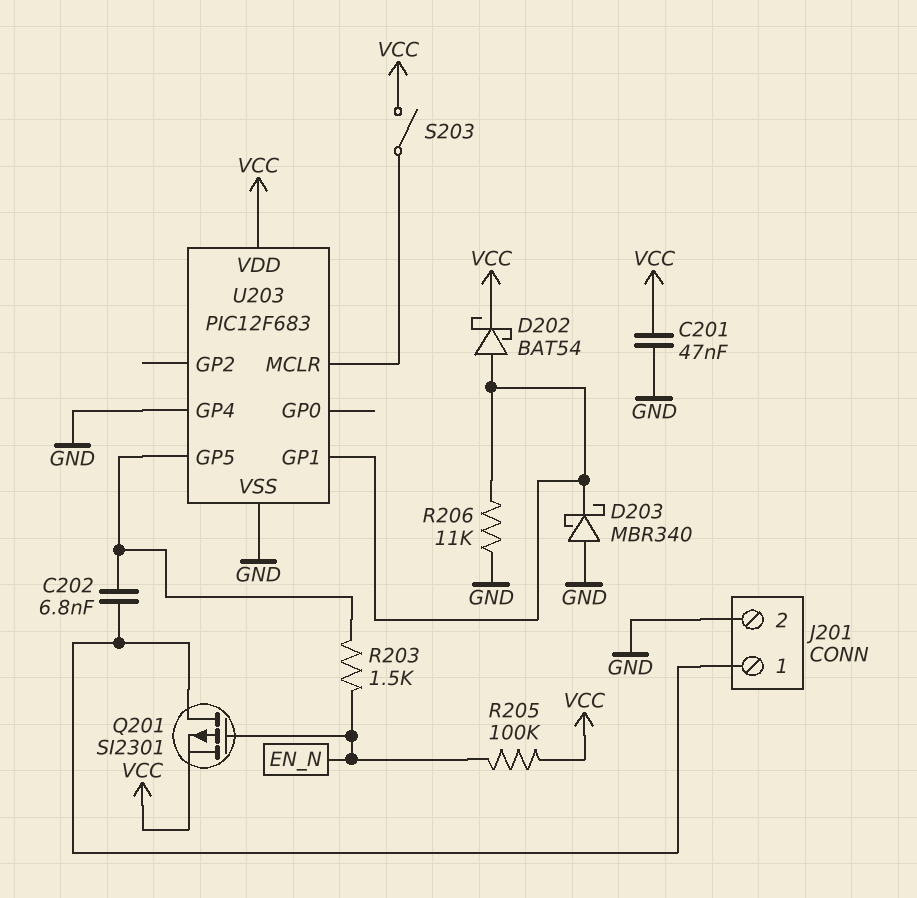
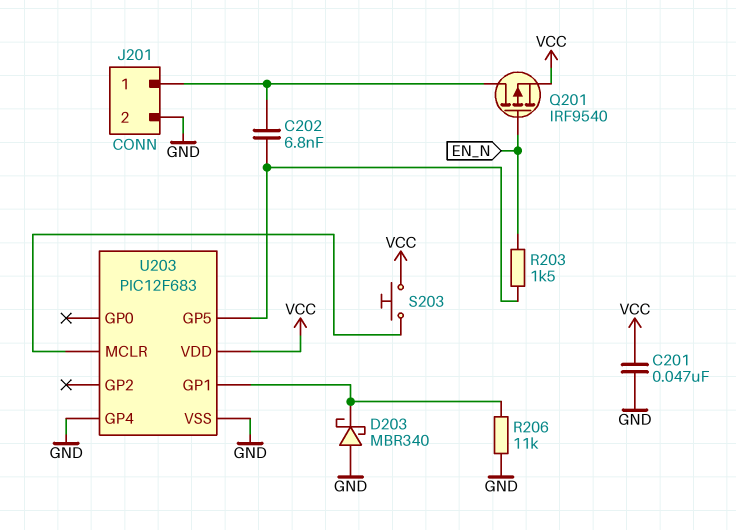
D202: schottky BAT54 (A U203/GP1, K VCC) -> none
Q201: PMOS SI2301 (G EN_N, D J201/1, S VCC) -> PMOS IRF9540 (G EN_N, D J201/1, S VCC)
R205: 100k (EN_N, VCC) -> none
S203: switch (U203/MCLR, VCC) -> button (U203/MCLR, VCC)

